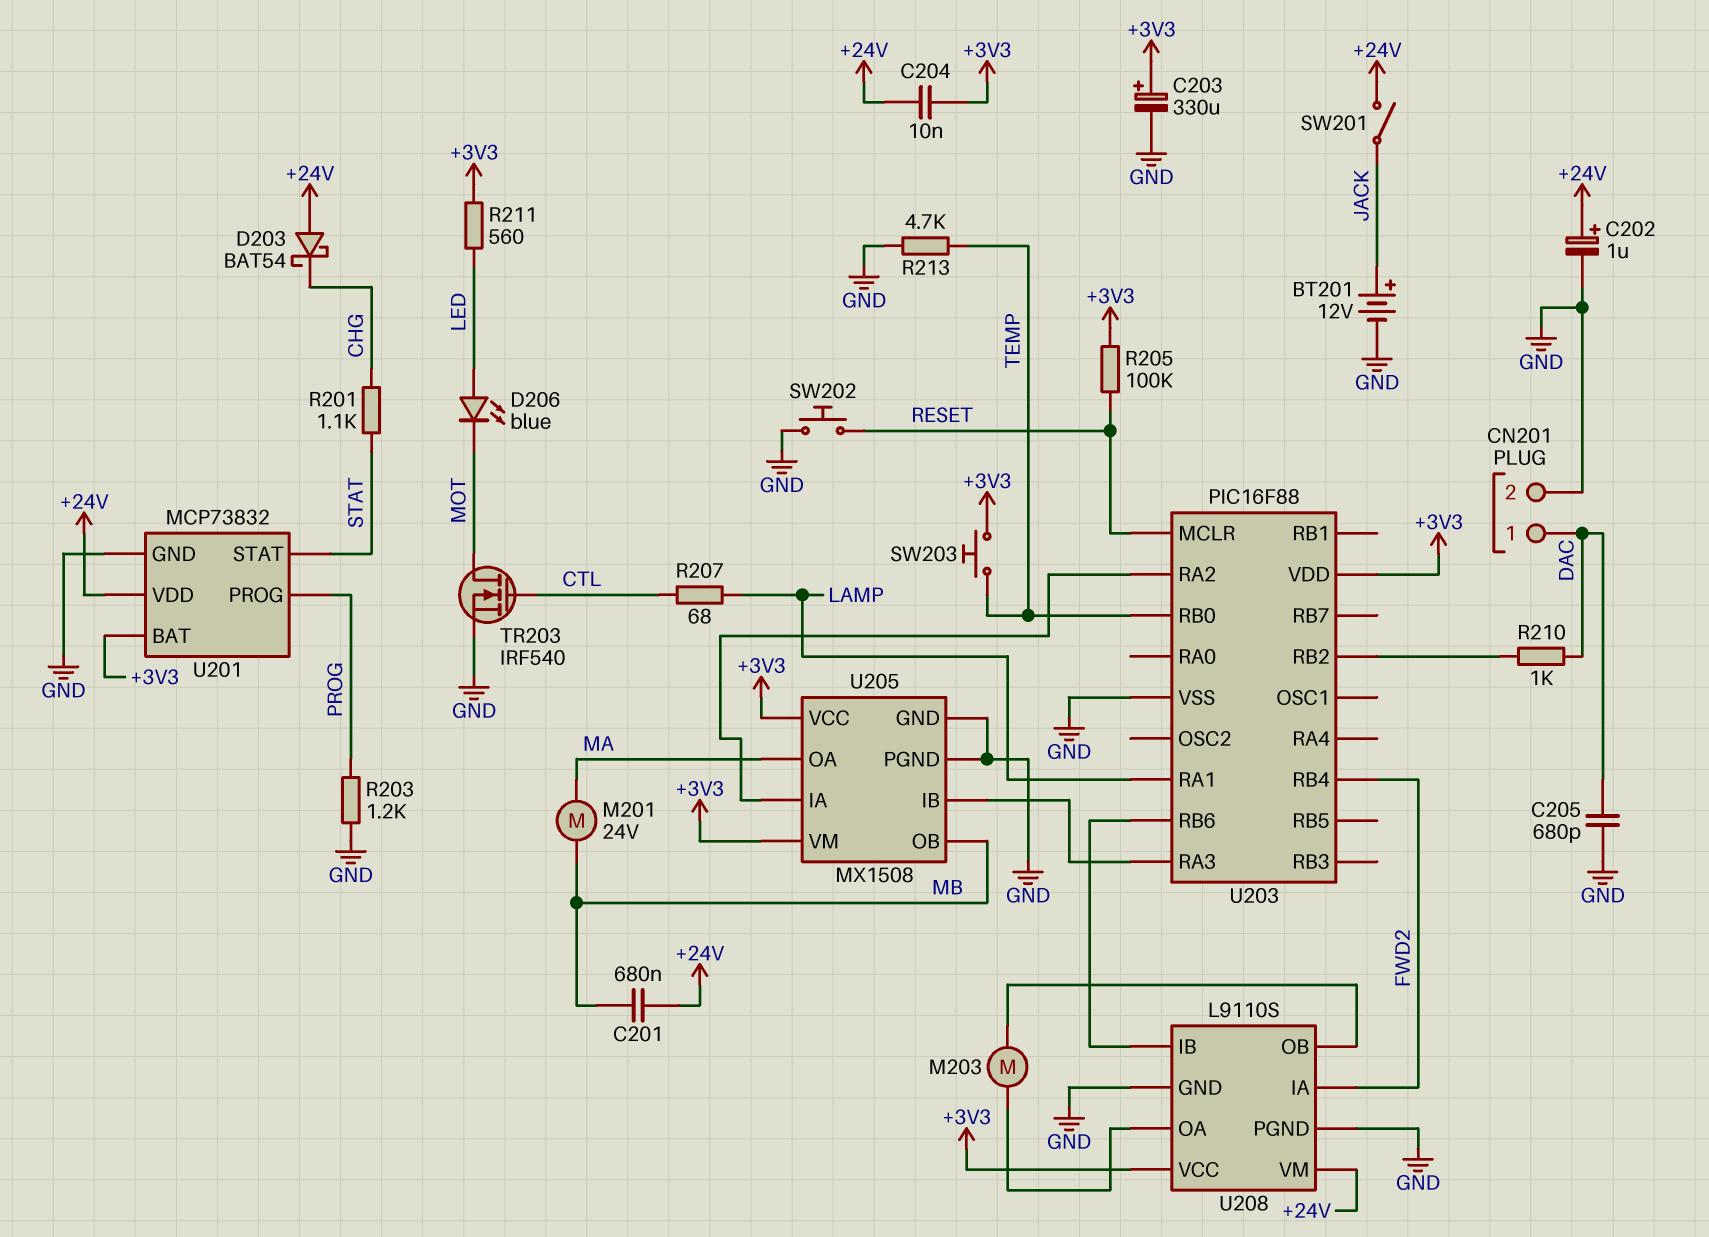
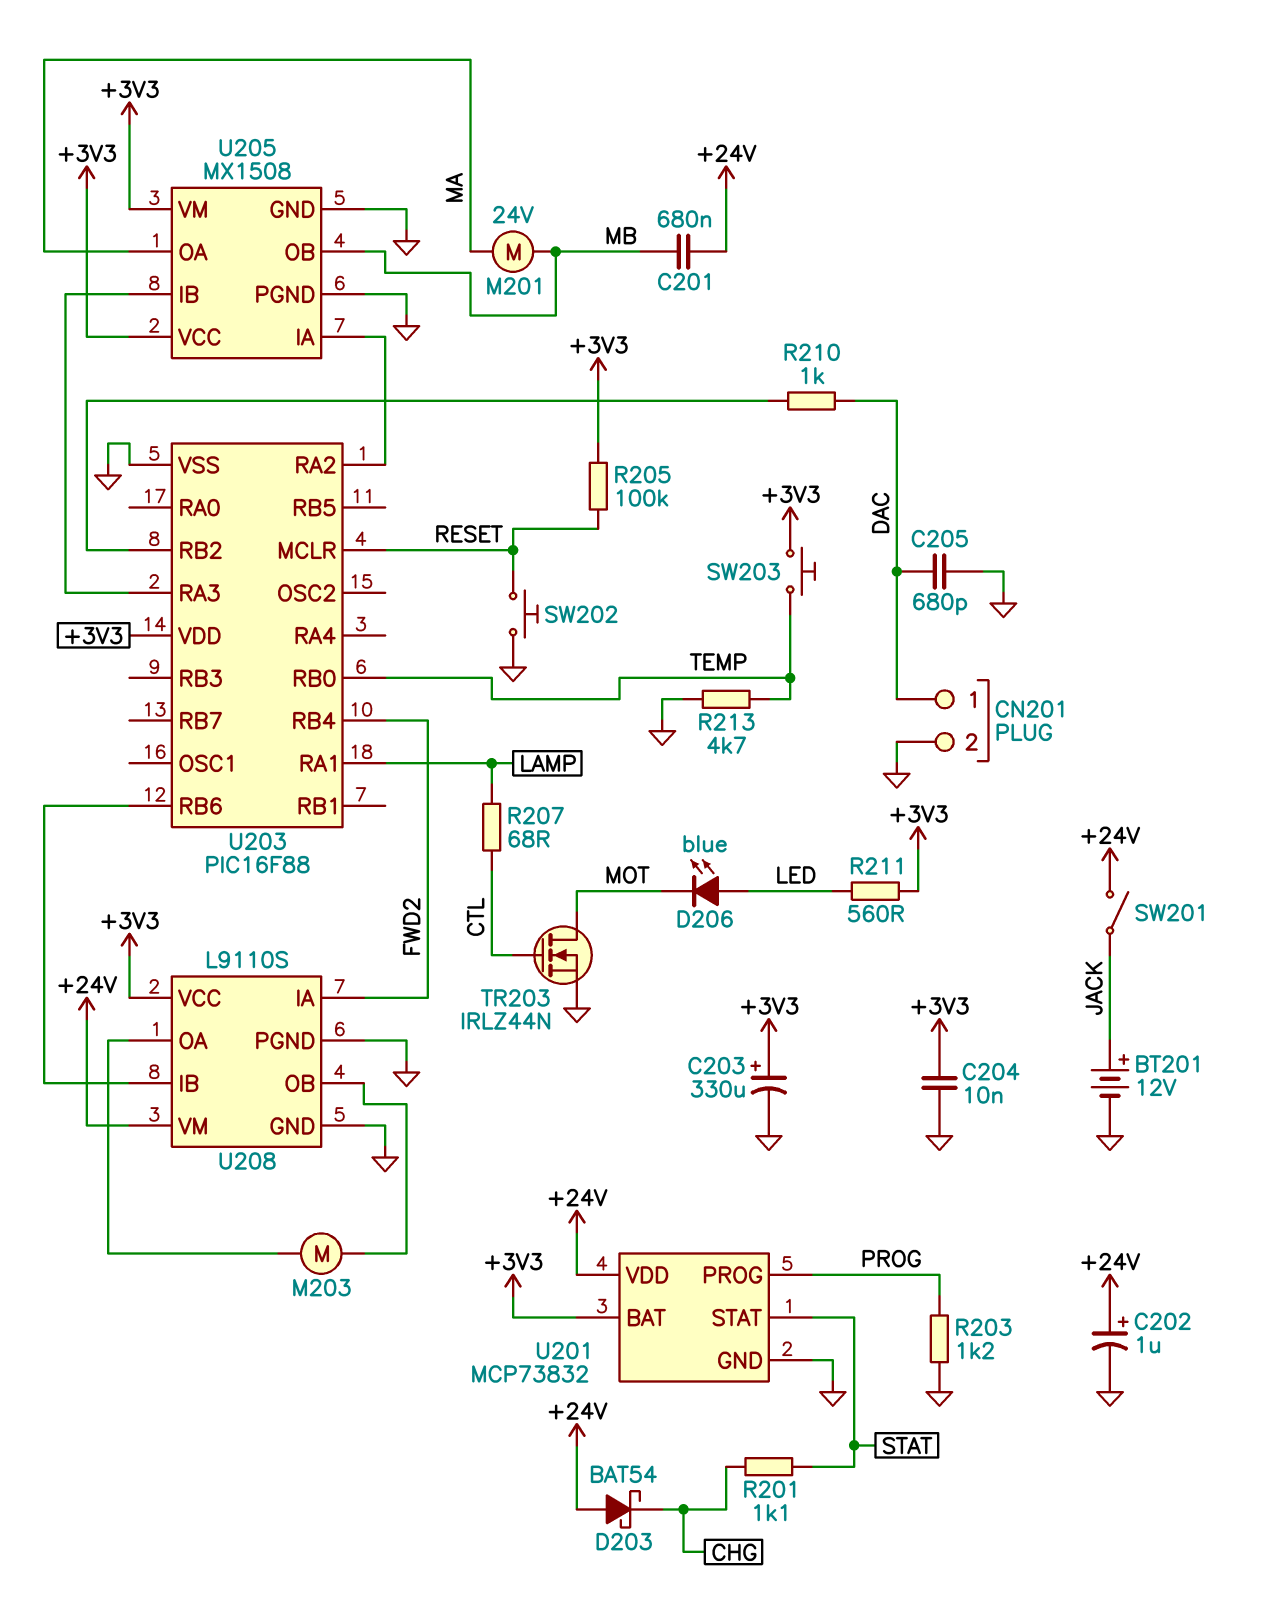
C204: 10nF (+3V3, +24V) -> 10nF (+3V3, GND)
TR203: NMOS IRF540 (G CTL, D MOT, S GND) -> NMOS IRLZ44N (G CTL, D MOT, S GND)

